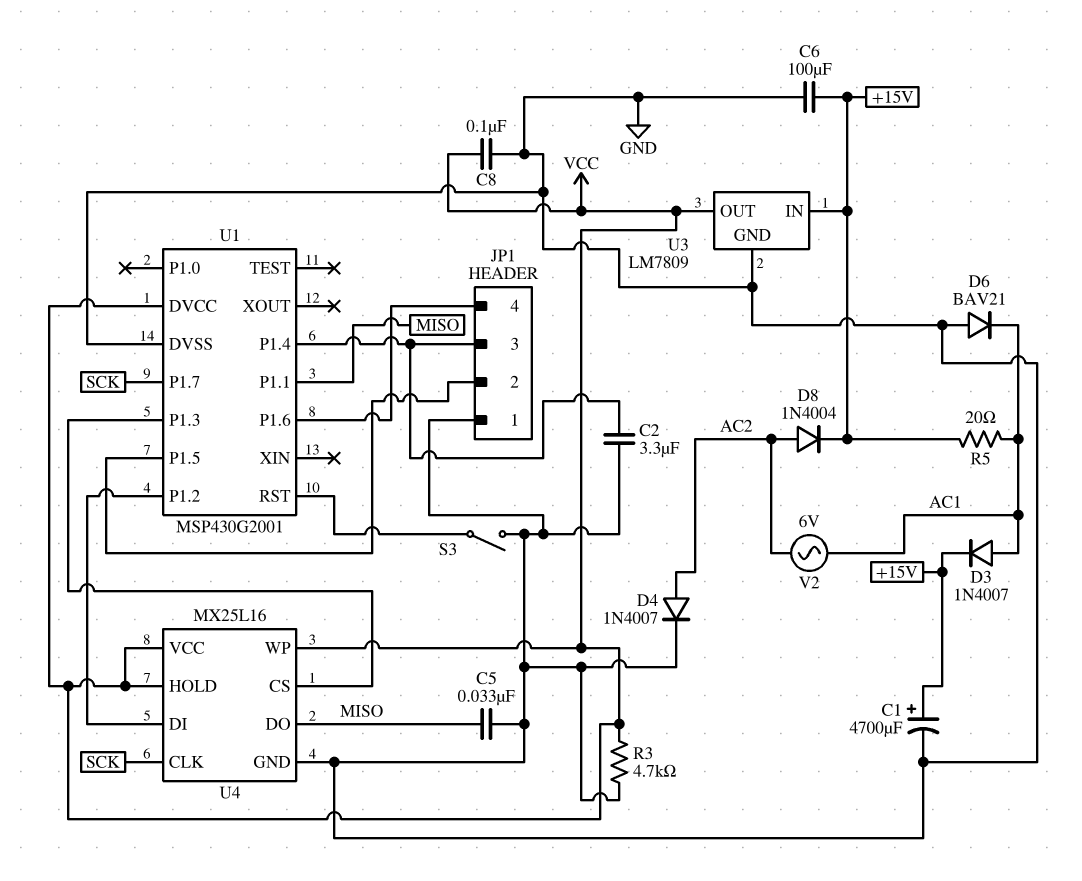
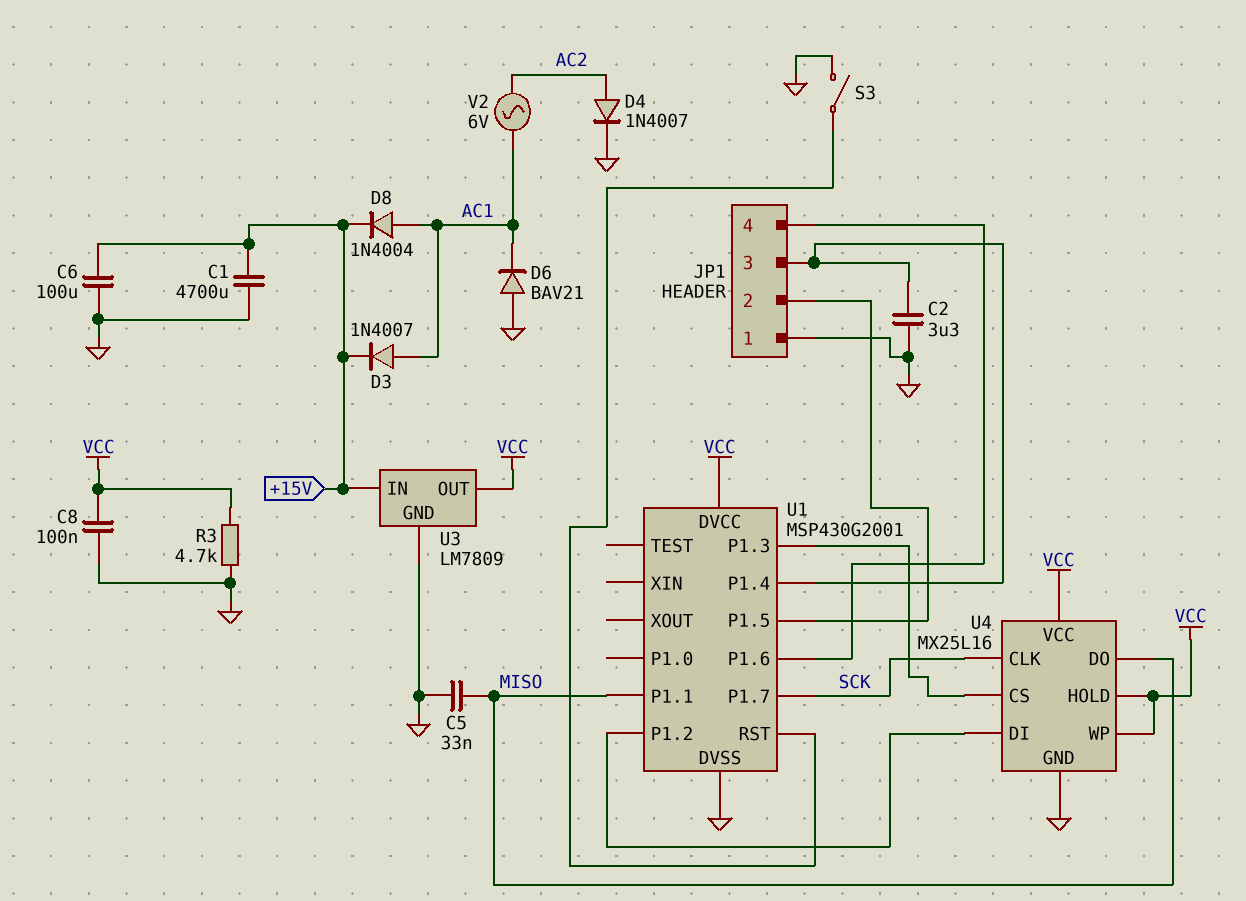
C1: 4700uF (plus +15V, minus GND) -> 4700uF (+15V, GND)
D8: diode 1N4004 (A AC2, K +15V) -> diode 1N4004 (A AC1, K +15V)
R5: 20 (+15V, AC1) -> none

